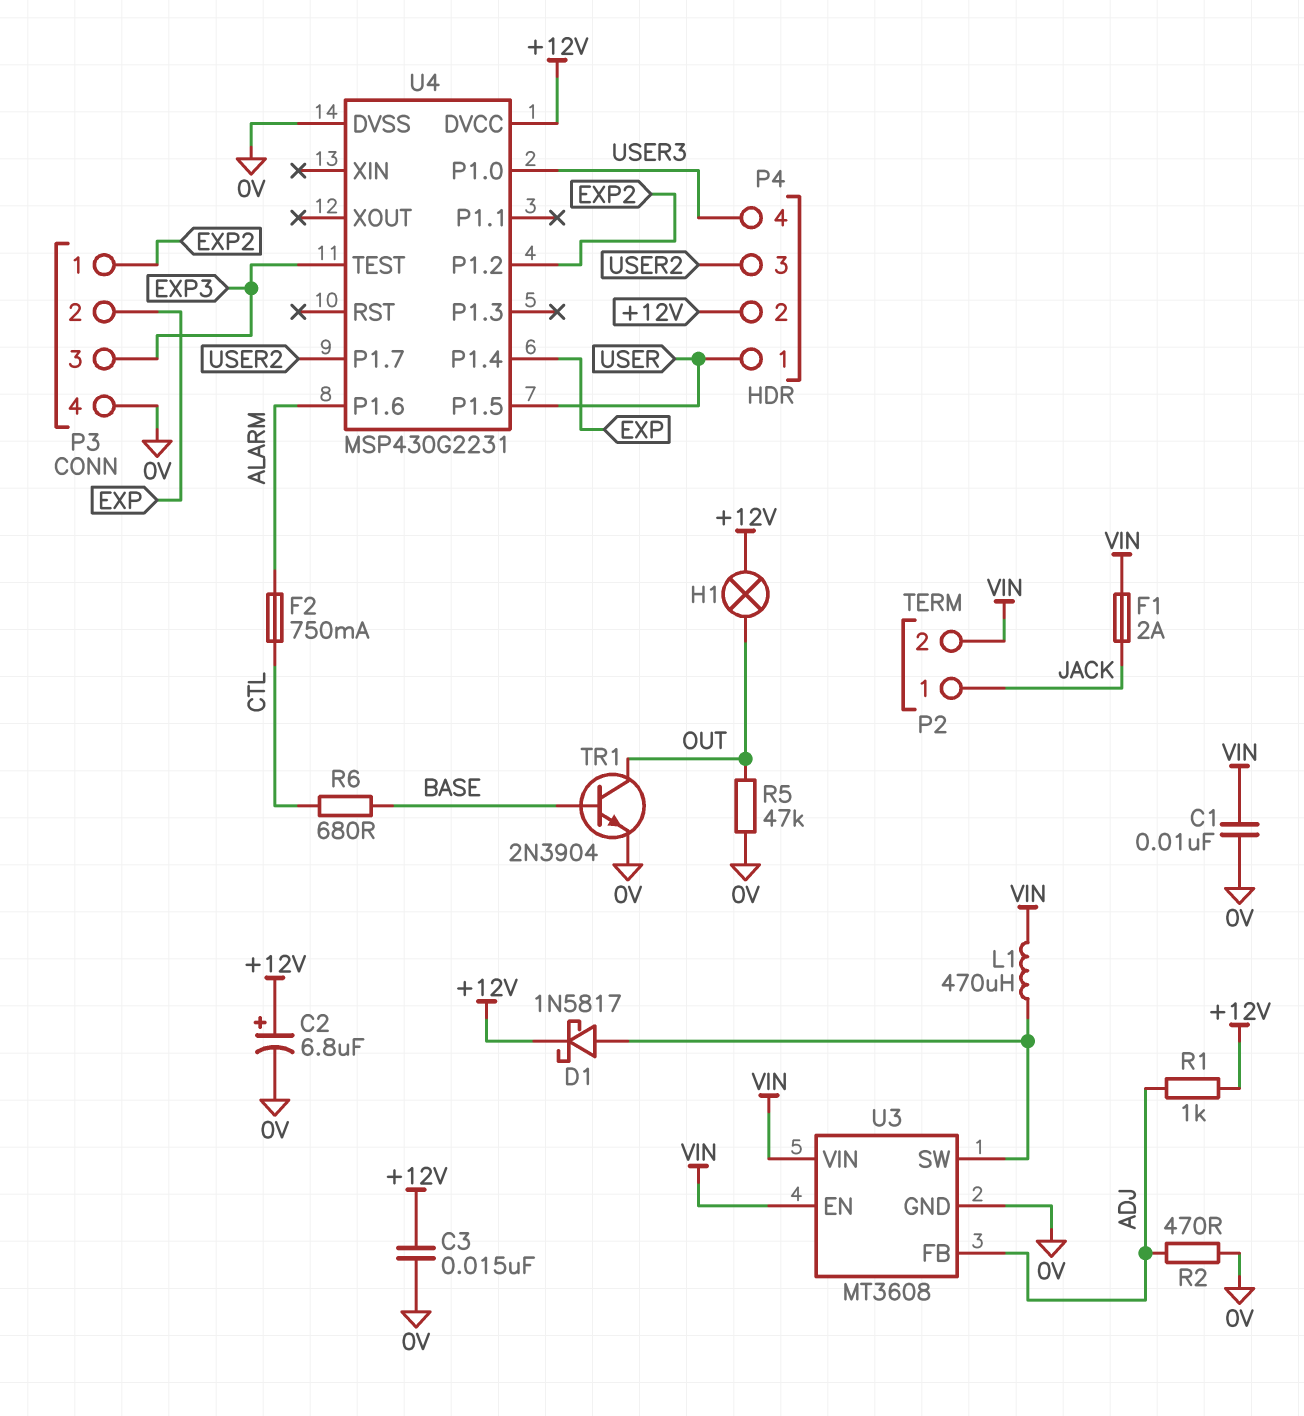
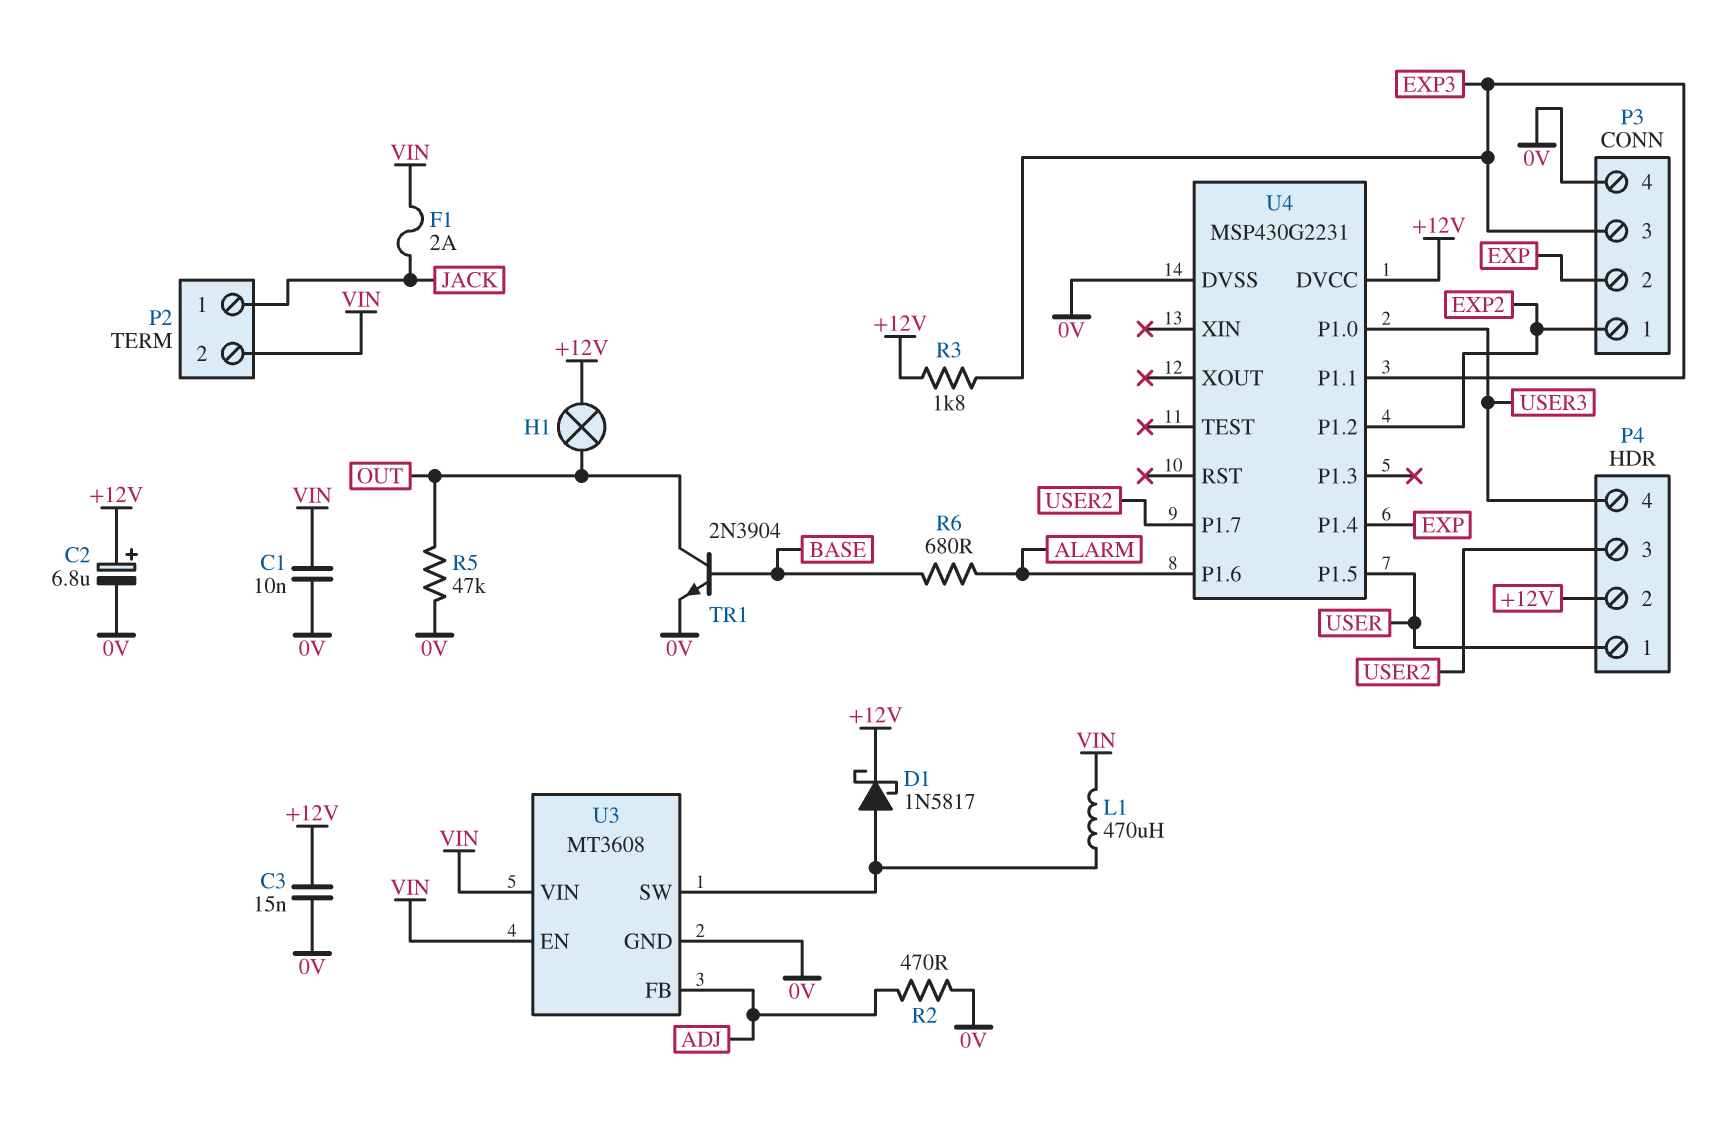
F2: 750mA (ALARM, CTL) -> none
R1: 1k (+12V, ADJ) -> none
R3: none -> 1.8k (+12V, EXP3)
R6: 680 (BASE, CTL) -> 680 (ALARM, BASE)
U4 pin P1.1: none -> EXP3
U4 pin TEST: EXP3 -> none

